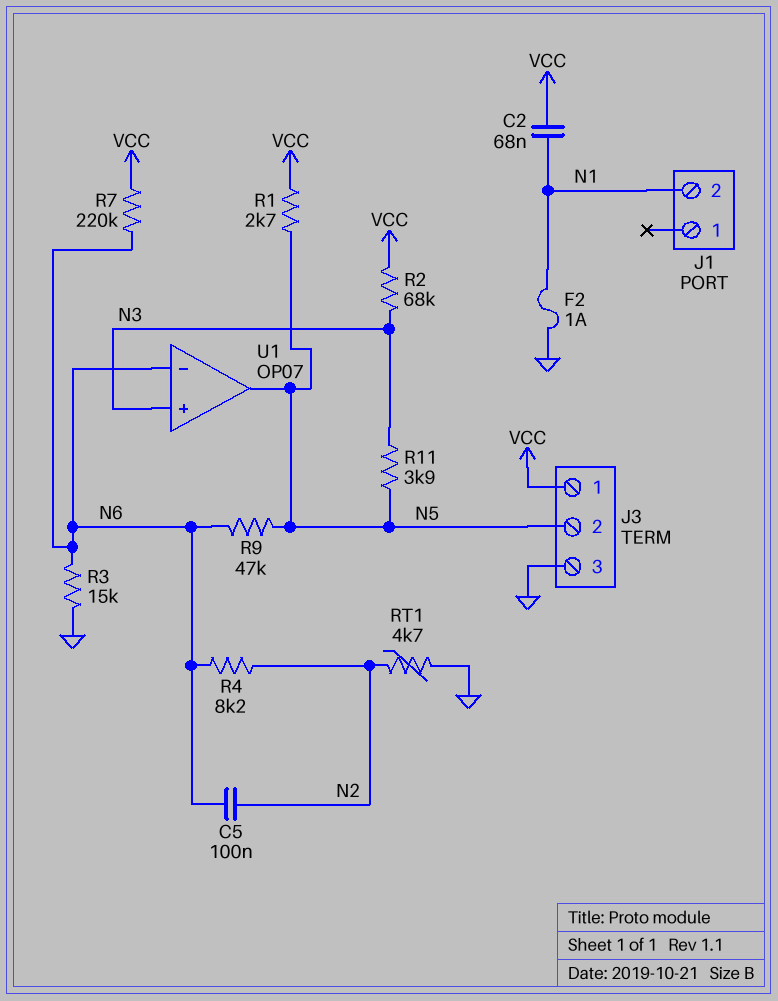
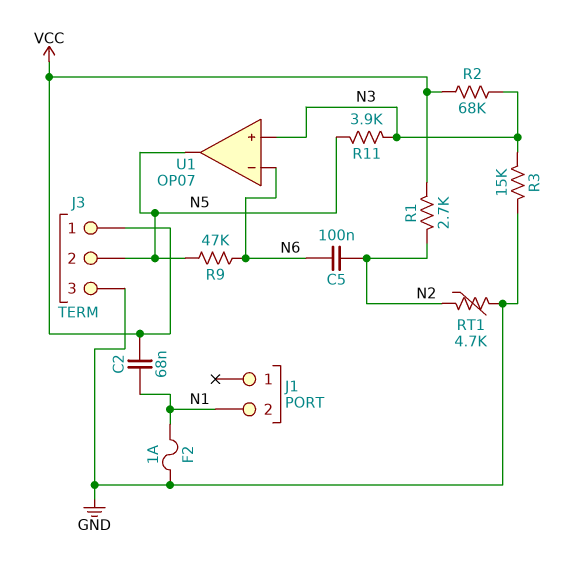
R1: 2.7k (N5, VCC) -> 2.7k (N2, VCC)
R3: 15k (GND, N6) -> 15k (GND, N3)
R4: 8.2k (N2, N6) -> none
R7: 220k (N6, VCC) -> none

